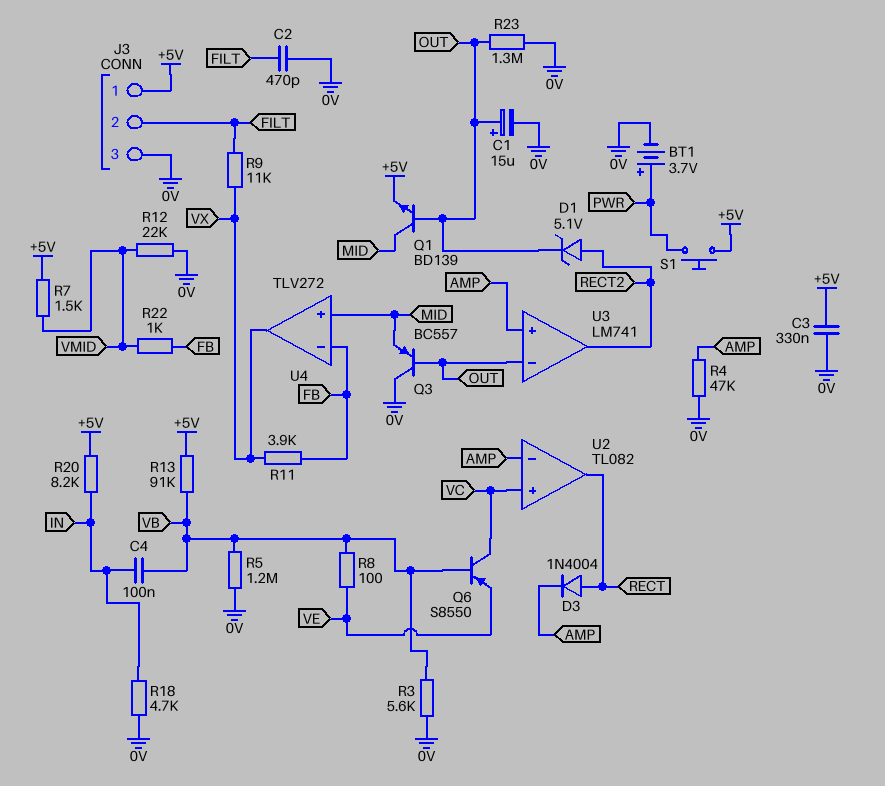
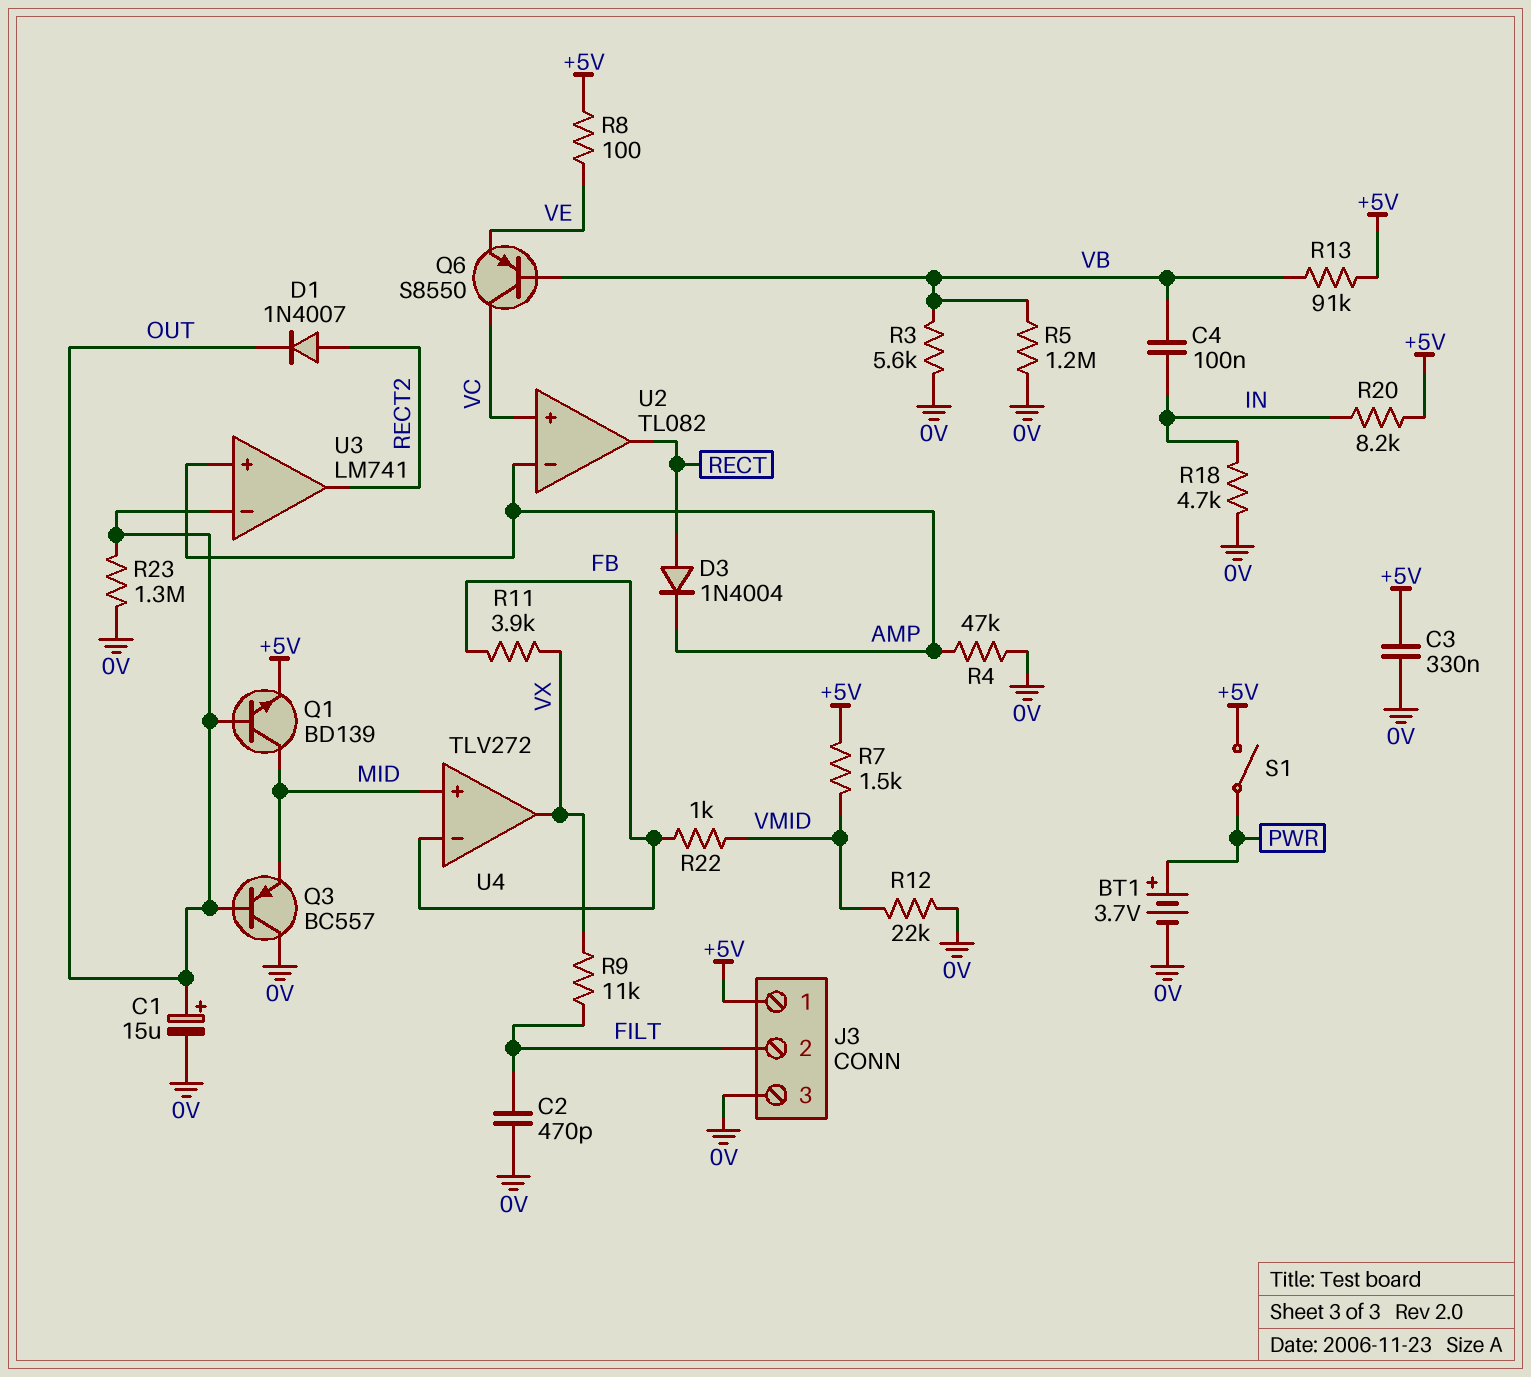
D1: zener 5.1V (A RECT2, K OUT) -> diode 1N4007 (A RECT2, K OUT)
R8: 100 (VB, VE) -> 100 (+5V, VE)
S1: button (+5V, PWR) -> switch (+5V, PWR)

